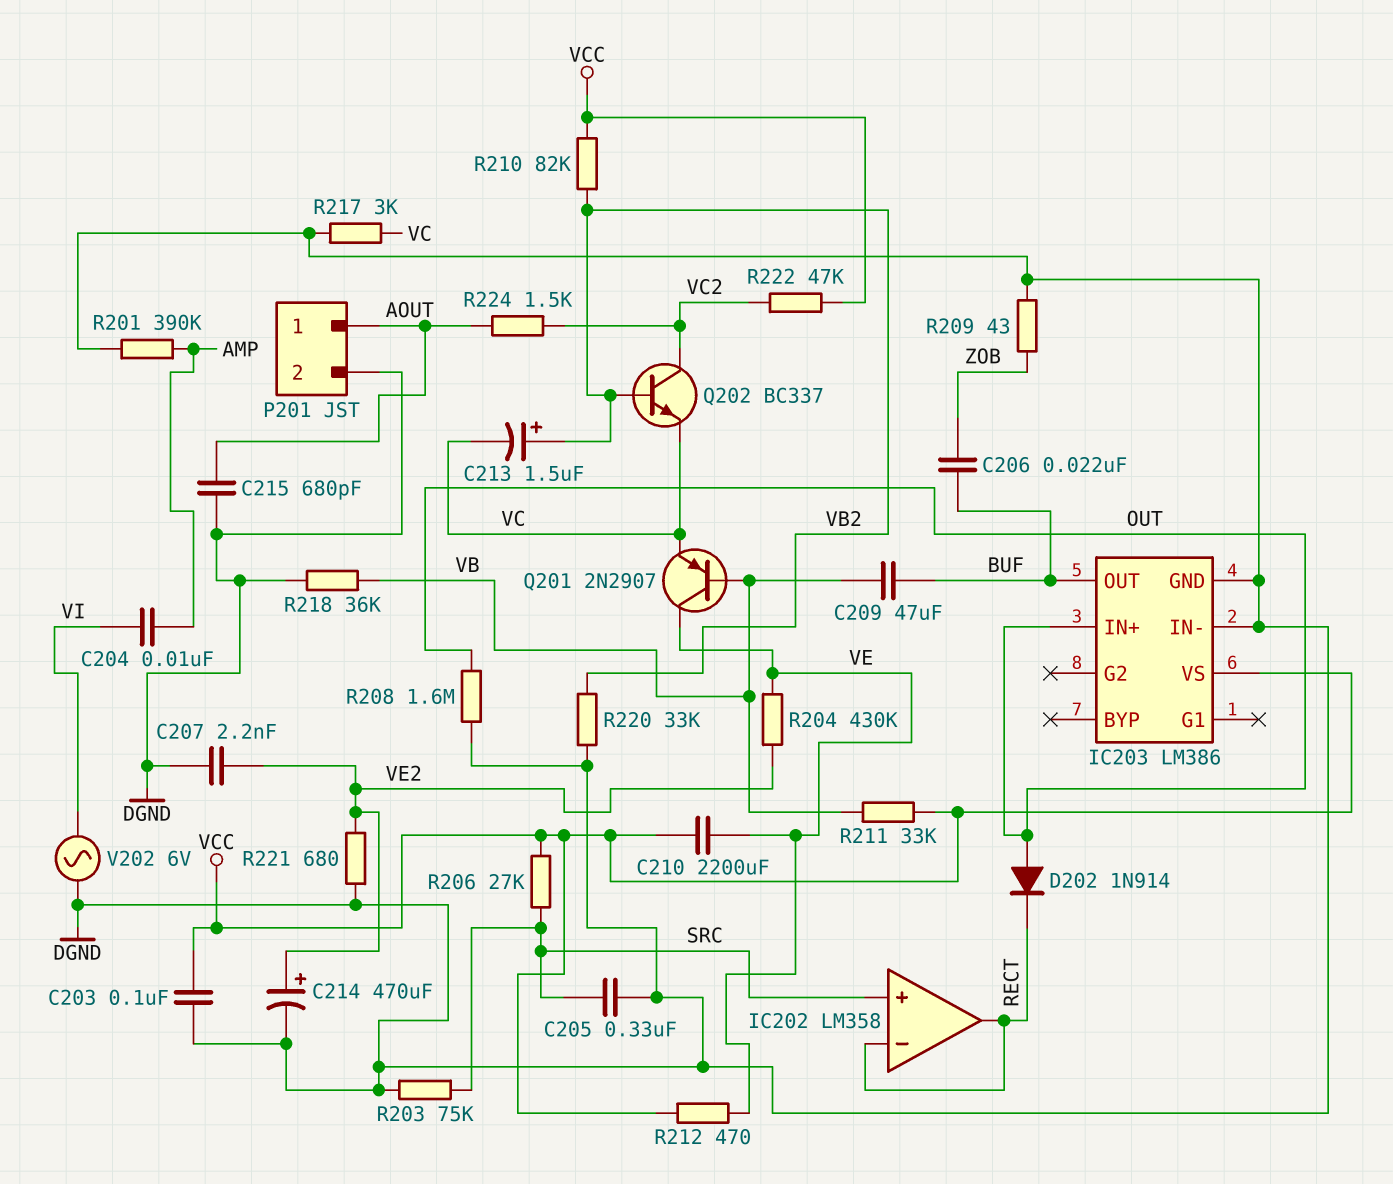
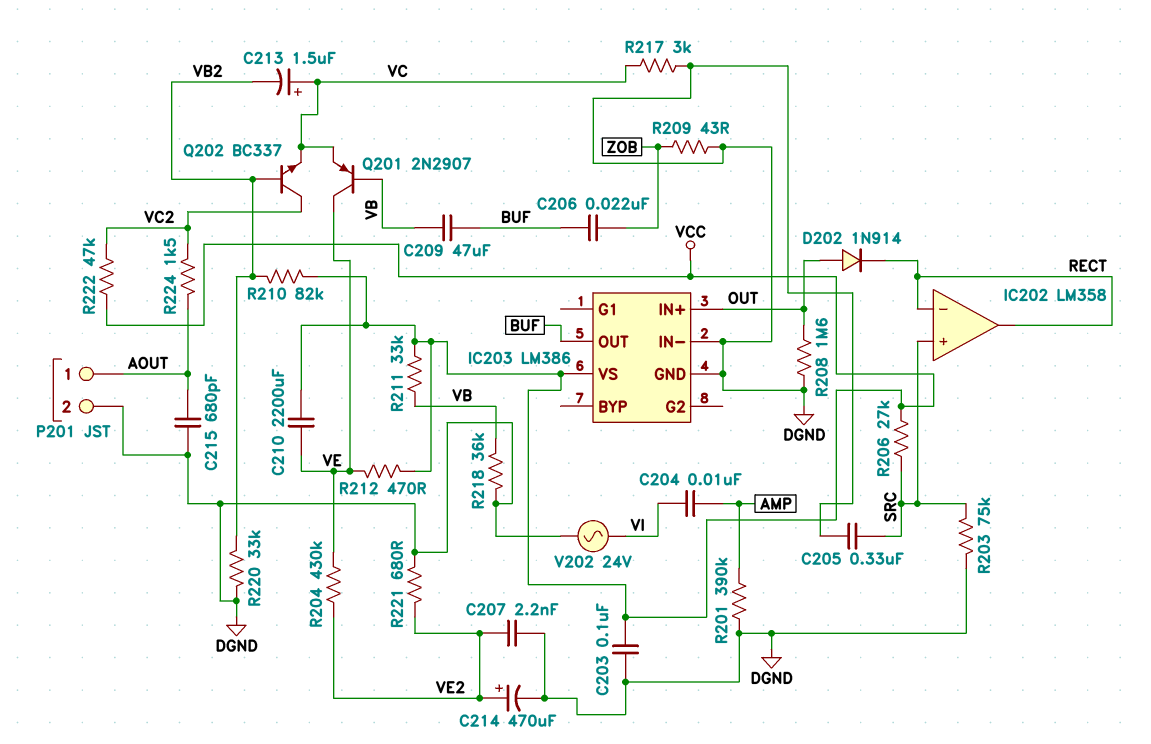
C213: 1.5uF (plus VB2, minus VC) -> 1.5uF (plus VC, minus VB2)
V202: AC 6V (DGND, VI) -> AC 24V (DGND, VI)

